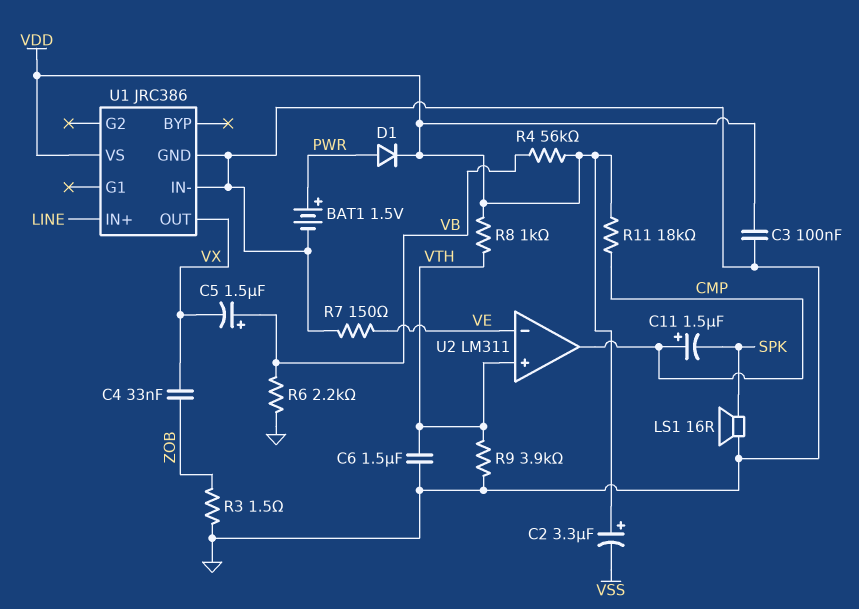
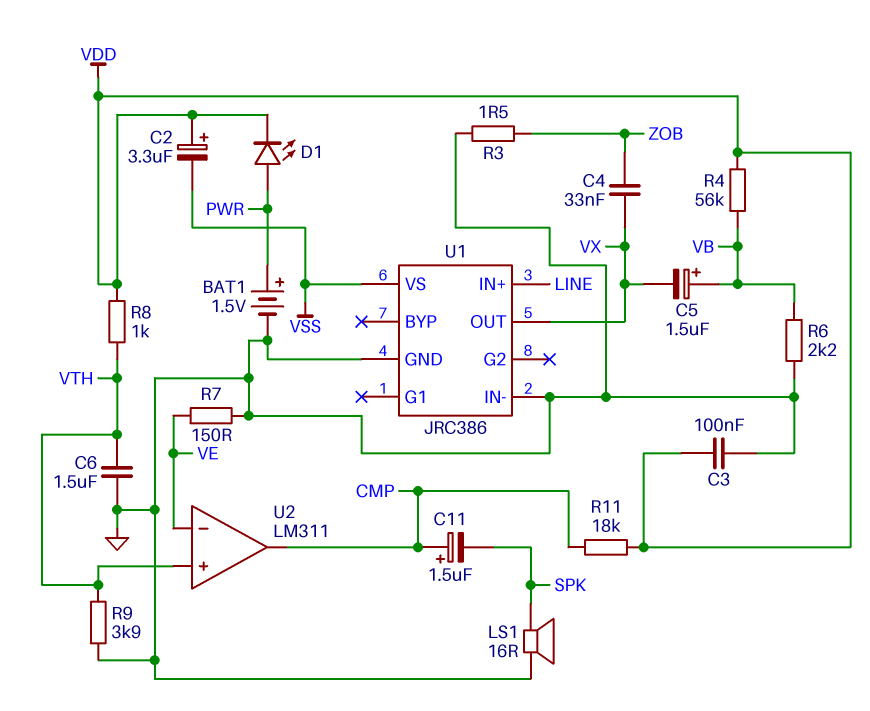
D1: diode (A PWR, K VDD) -> LED (A PWR, K VDD)
U1 pin VS: VDD -> VSS

